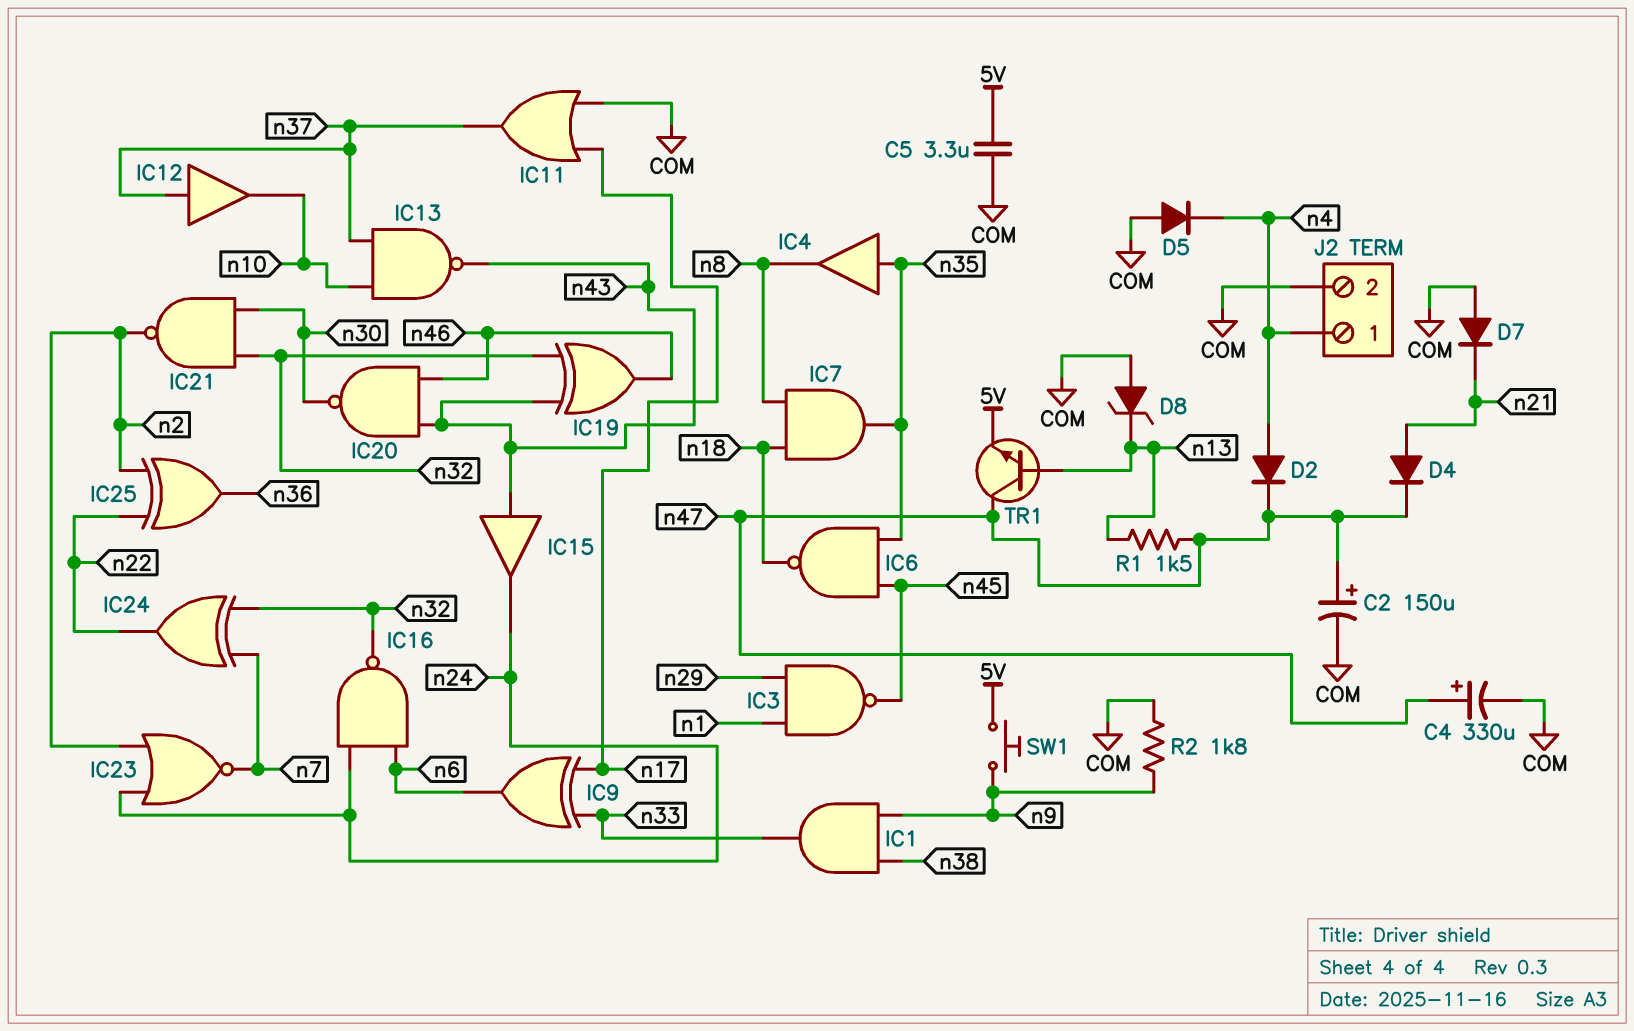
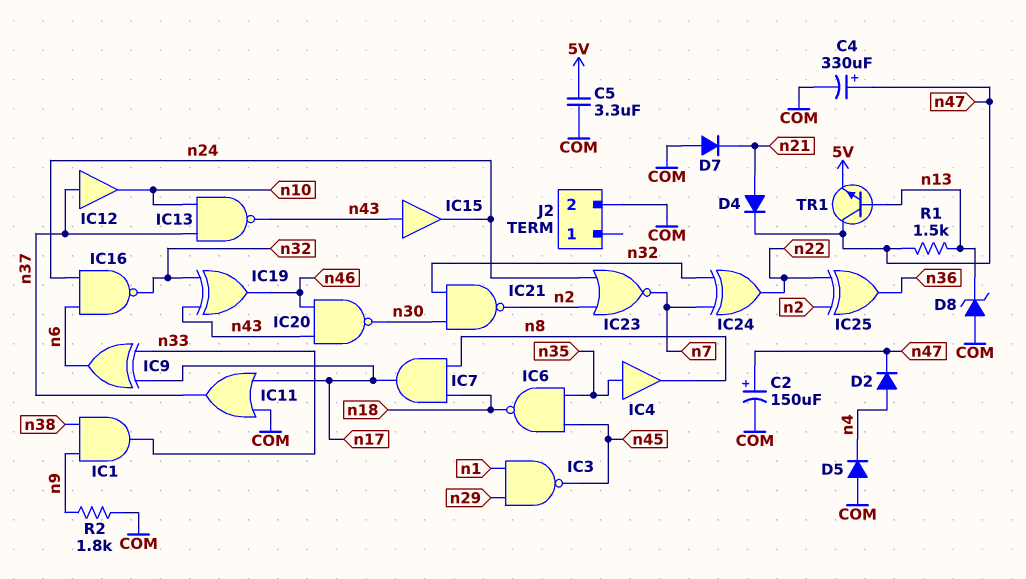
IC7: AND (in n8, in n18, out n35) -> AND (in n8, in n18, out n17)
J2 pin 1: n4 -> none
SW1: button (5V, n9) -> none

